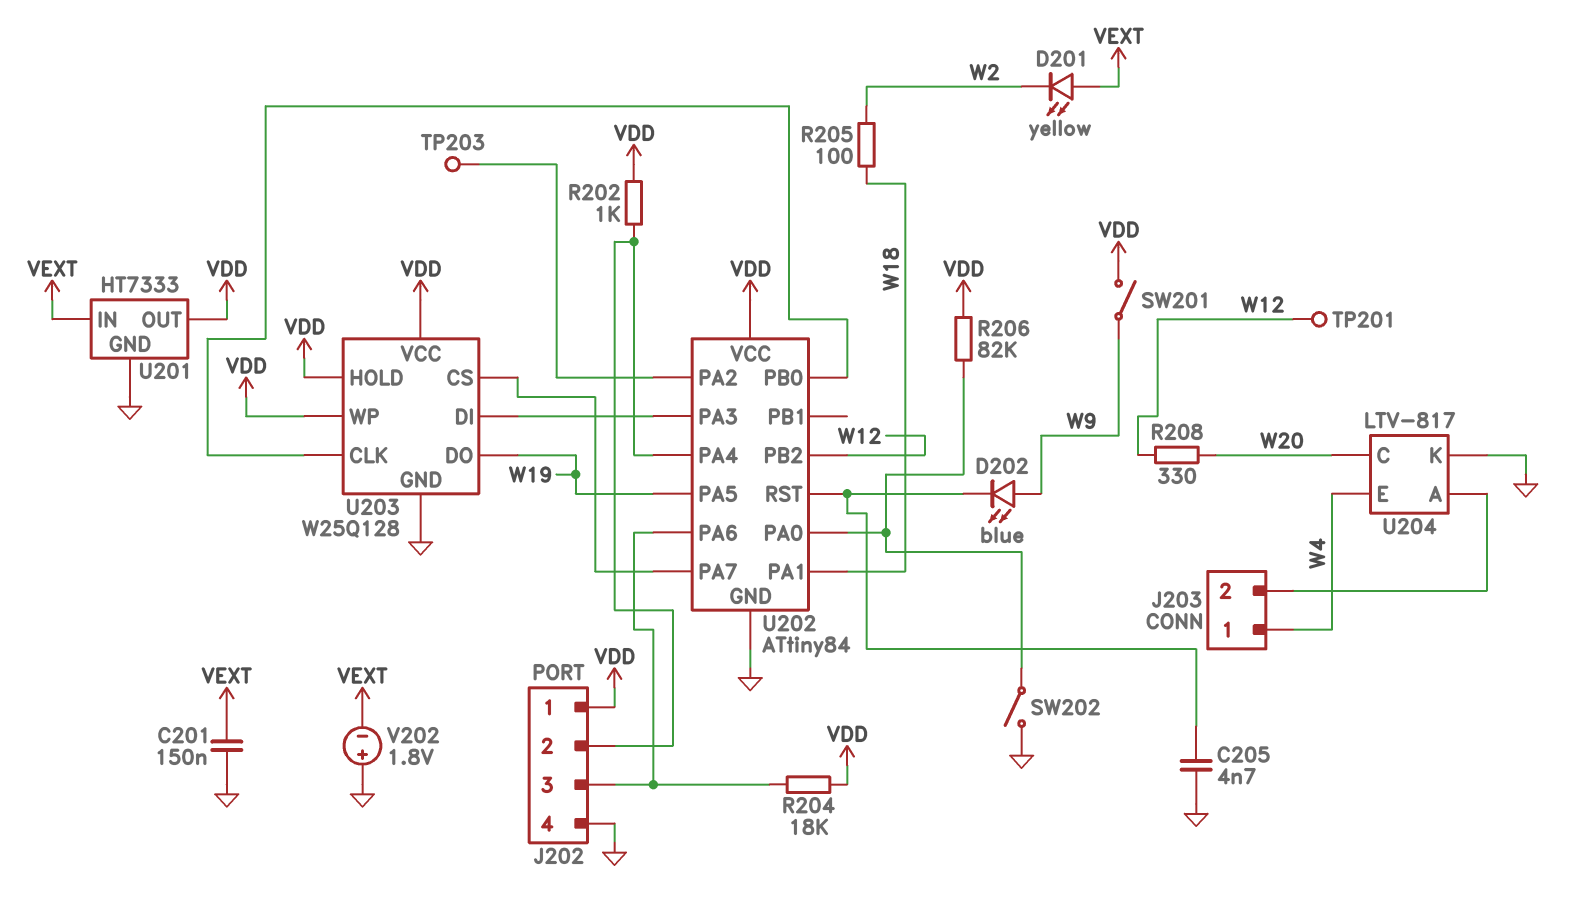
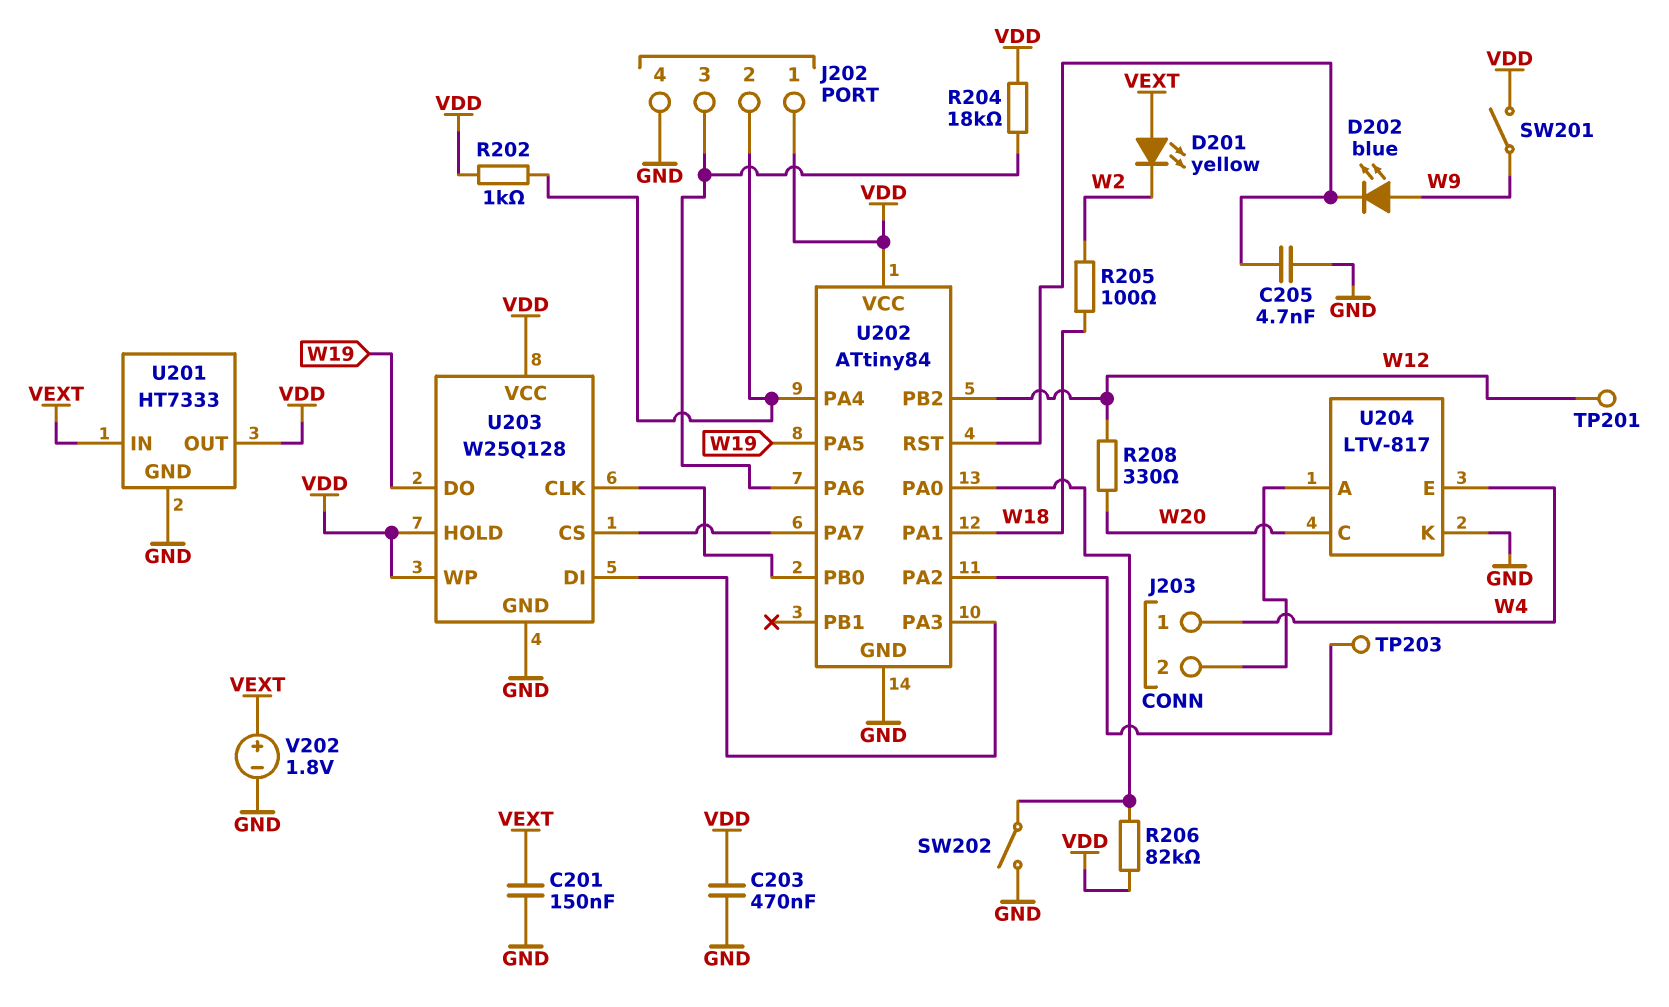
C203: none -> 470nF (GND, VDD)
V202: 1.8V (plus GND, minus VEXT) -> 1.8V (plus VEXT, minus GND)

